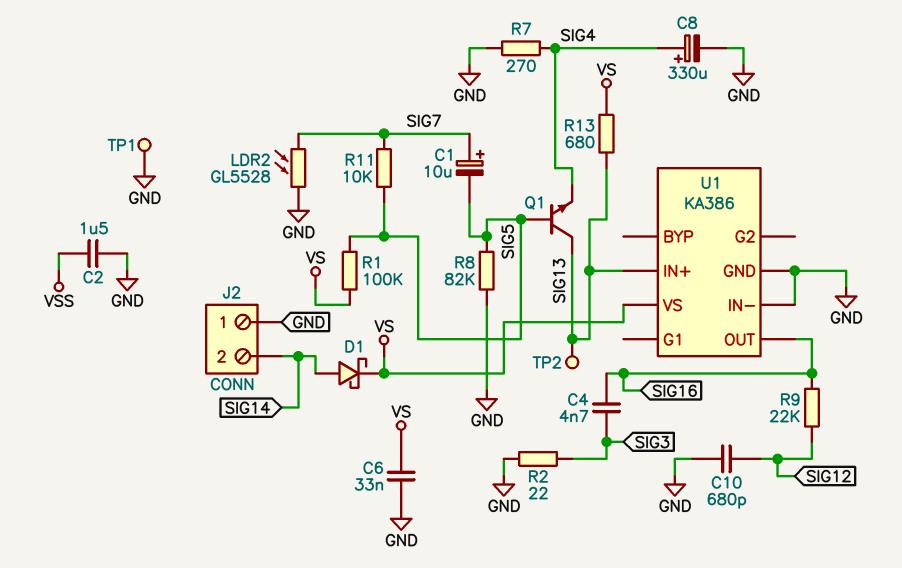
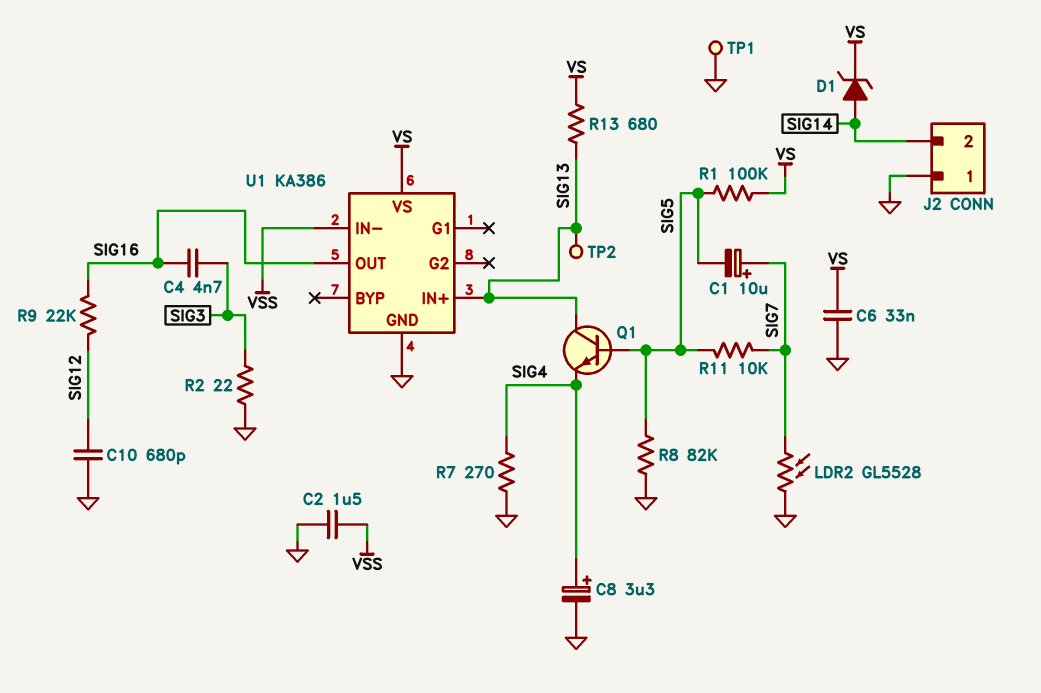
C8: 330uF (plus SIG4, minus GND) -> 3.3uF (plus SIG4, minus GND)
D1: schottky (A SIG14, K VS) -> zener (A SIG14, K VS)
U1 pin IN-: GND -> VSS

